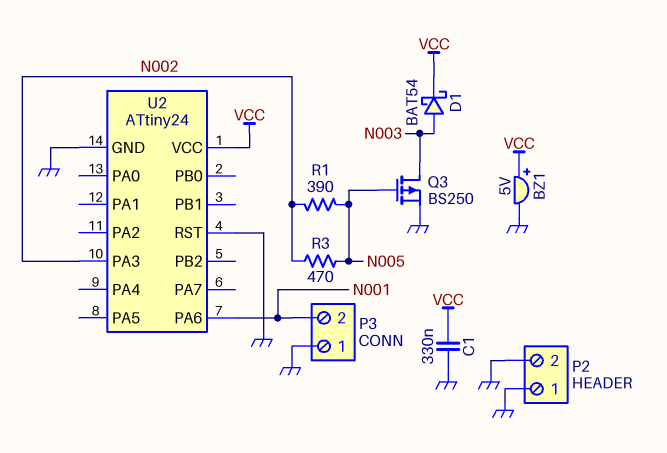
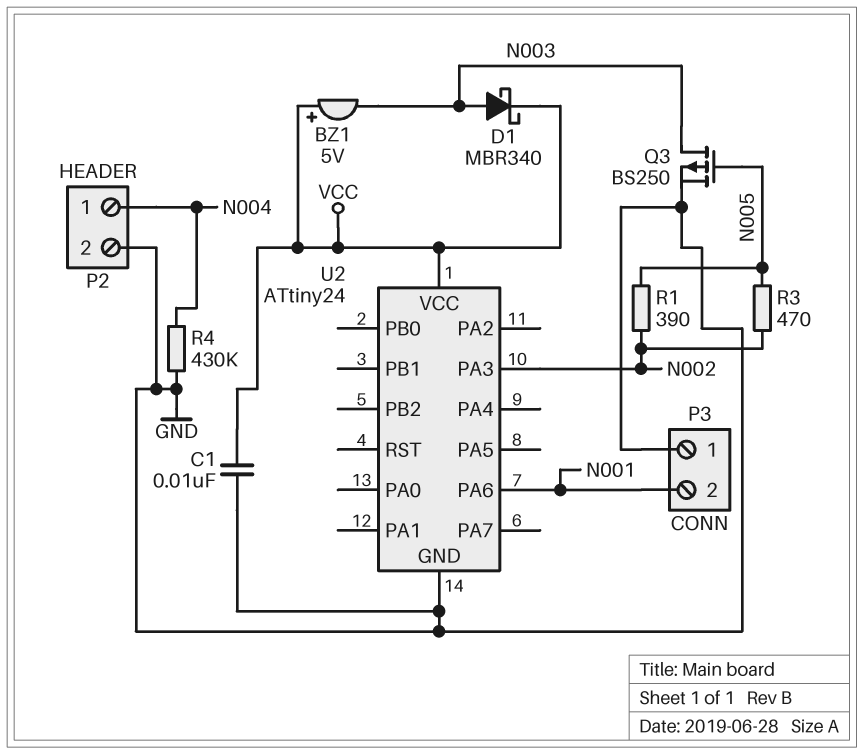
BZ1: buzzer 5V (plus VCC, minus GND) -> buzzer 5V (plus VCC, minus N003)
C1: 330nF (GND, VCC) -> 10nF (GND, VCC)
D1: schottky BAT54 (A N003, K VCC) -> schottky MBR340 (A N003, K VCC)
P2 pin 1: GND -> N004
R4: none -> 430k (GND, N004)
U2 pin RST: GND -> none

